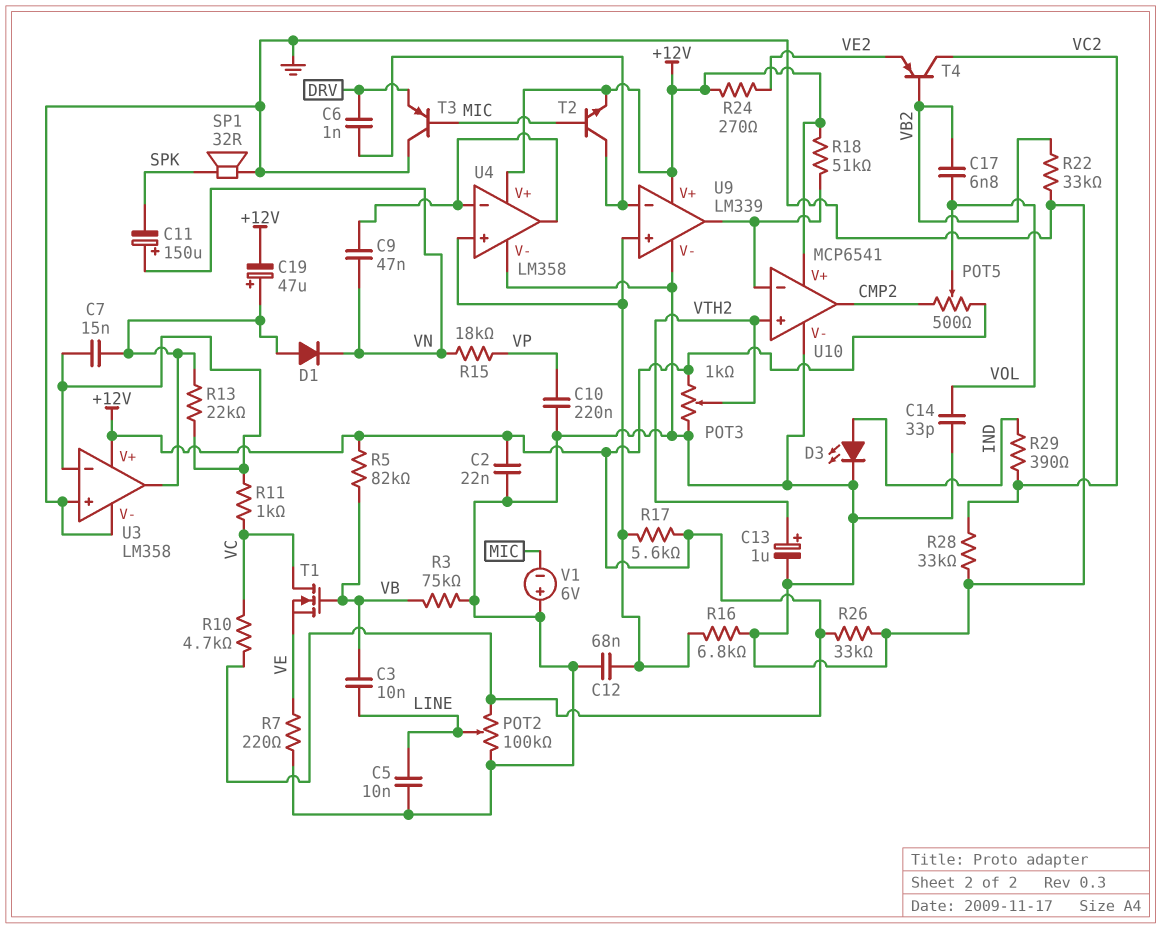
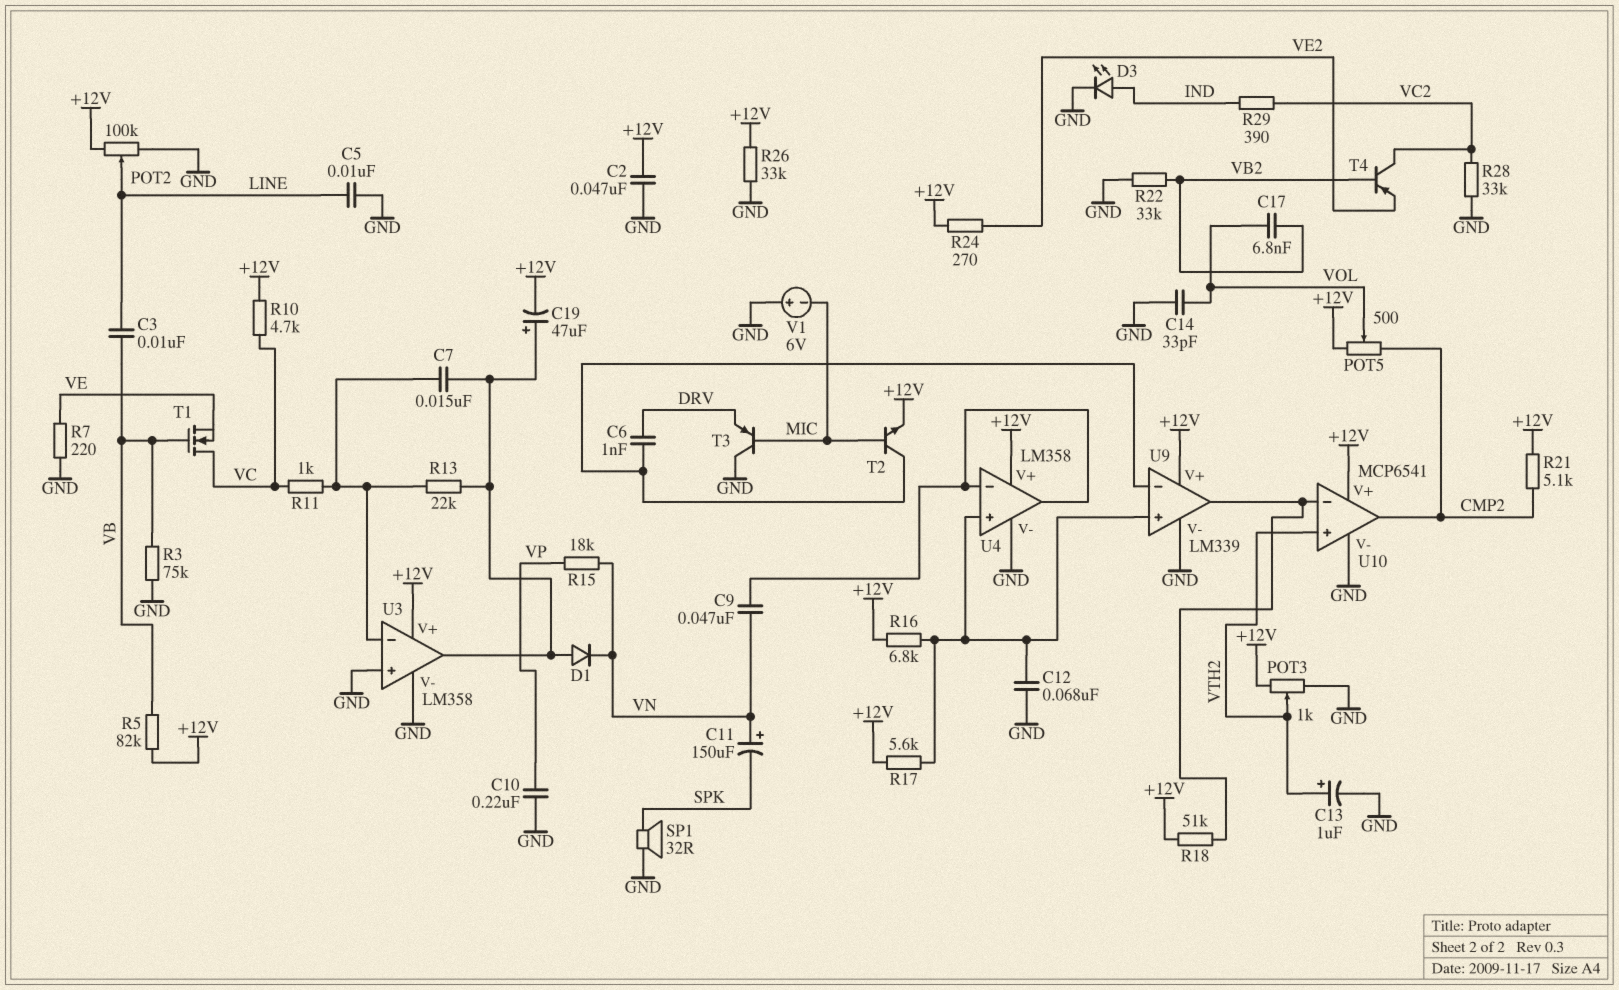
C2: 22nF (+12V, GND) -> 47nF (+12V, GND)
R16: 6.8k (GND, U4/in+) -> 6.8k (+12V, U4/in+)
R21: none -> 5.1k (+12V, CMP2)

